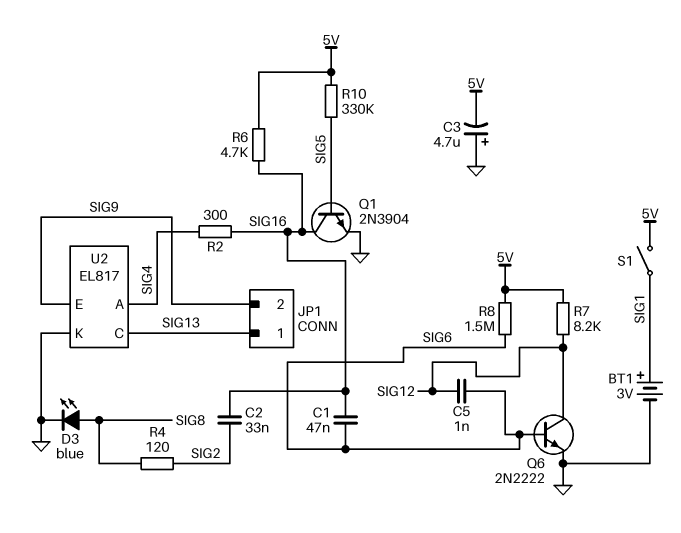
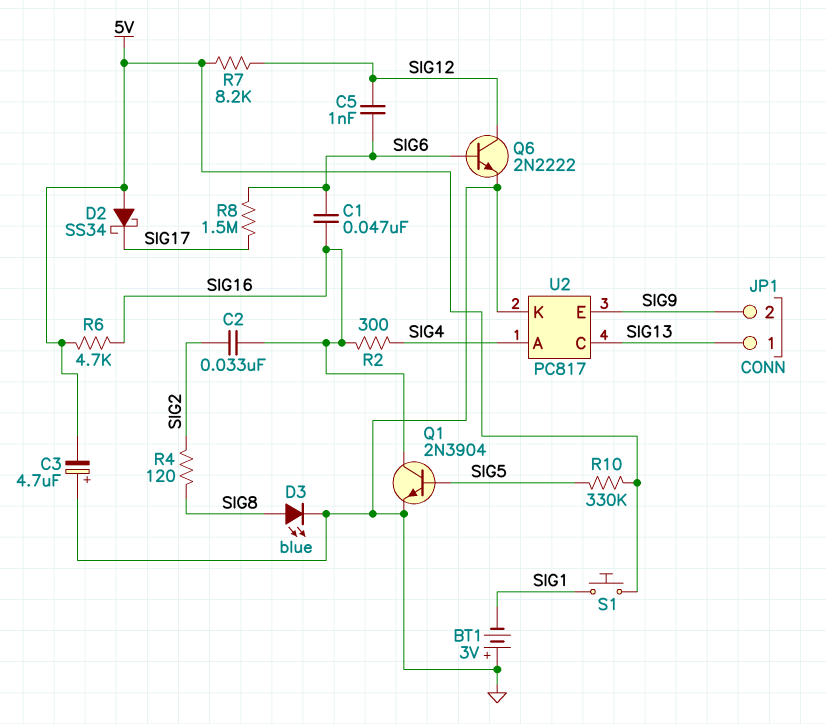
BT1: 3V (plus SIG1, minus GND) -> 3V (plus GND, minus SIG1)
D2: none -> schottky SS34 (A 5V, K SIG17)
R8: 1.5M (5V, SIG6) -> 1.5M (SIG6, SIG17)
S1: switch (5V, SIG1) -> button (5V, SIG1)
U2: EL817 -> PC817

